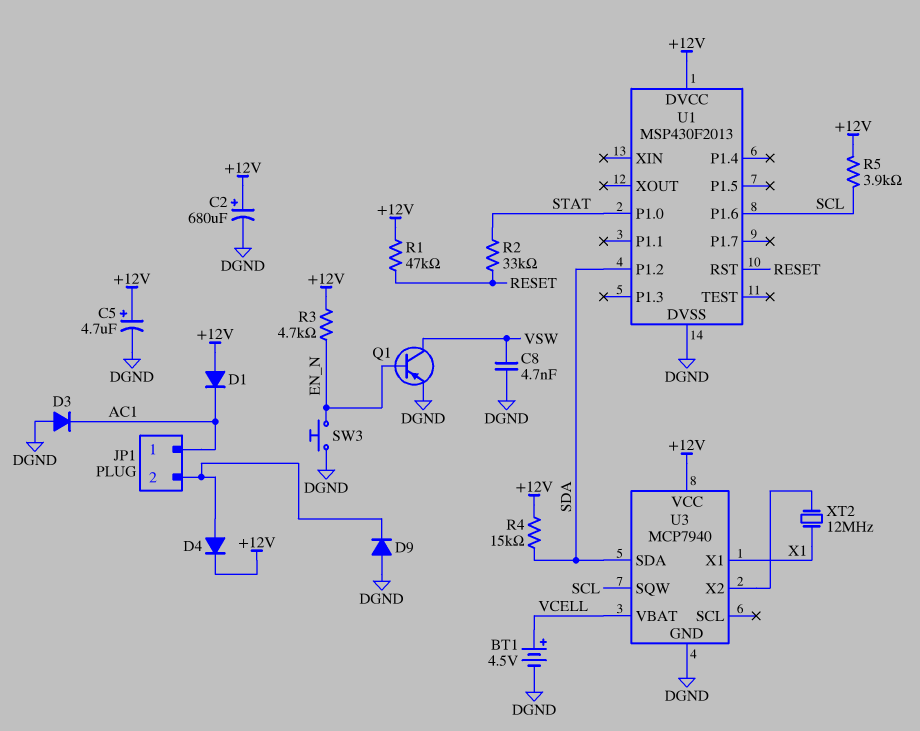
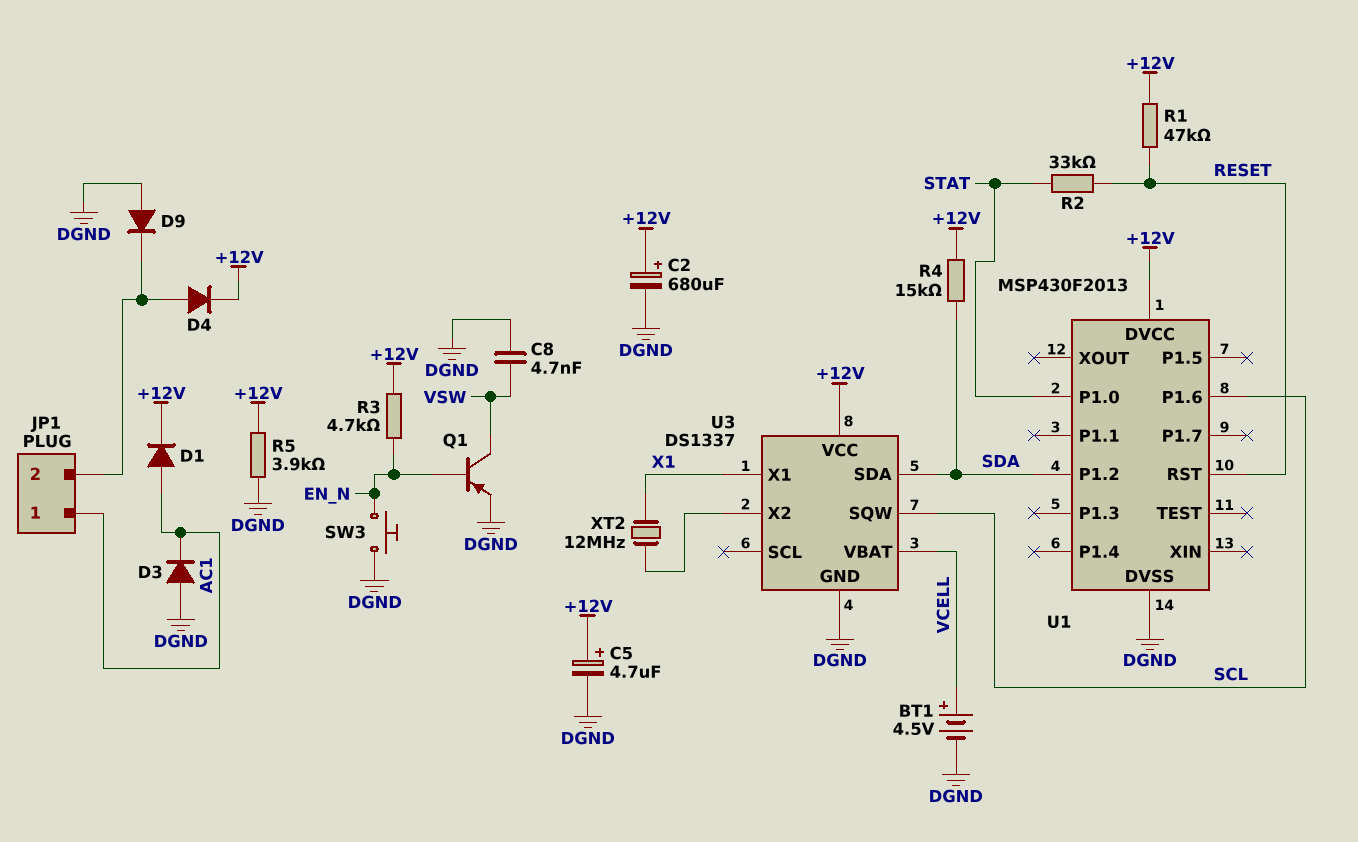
D1: diode (A +12V, K AC1) -> diode (A AC1, K +12V)
R5: 3.9k (+12V, SCL) -> 3.9k (+12V, DGND)
U3: MCP7940 -> DS1337

